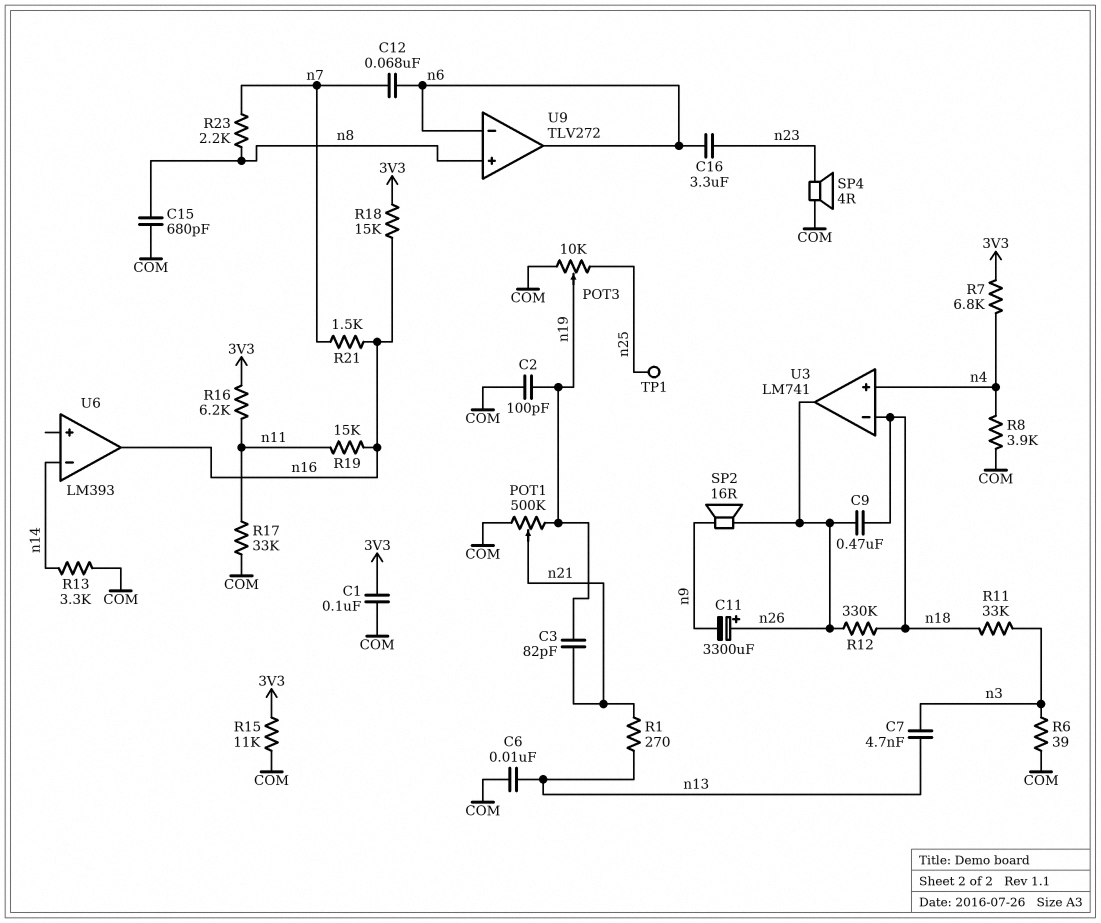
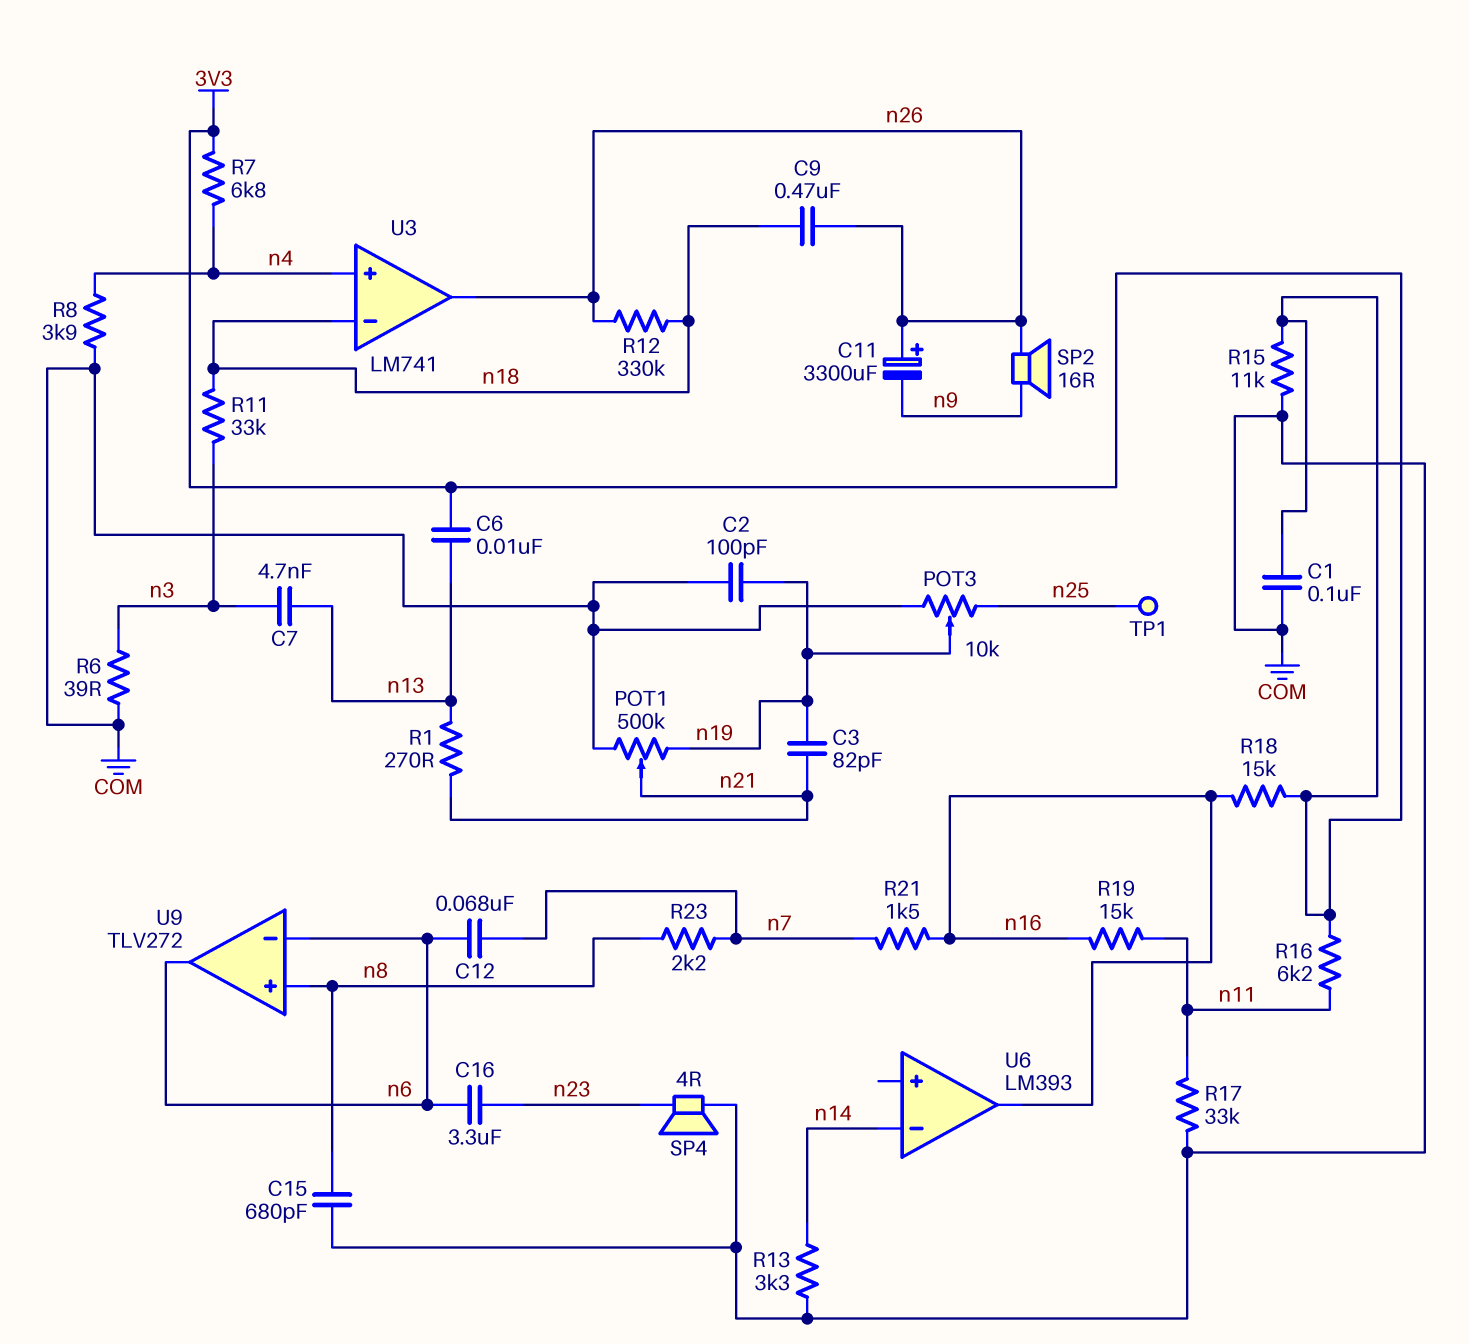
C6: 10nF (COM, n13) -> 10nF (3V3, n13)

